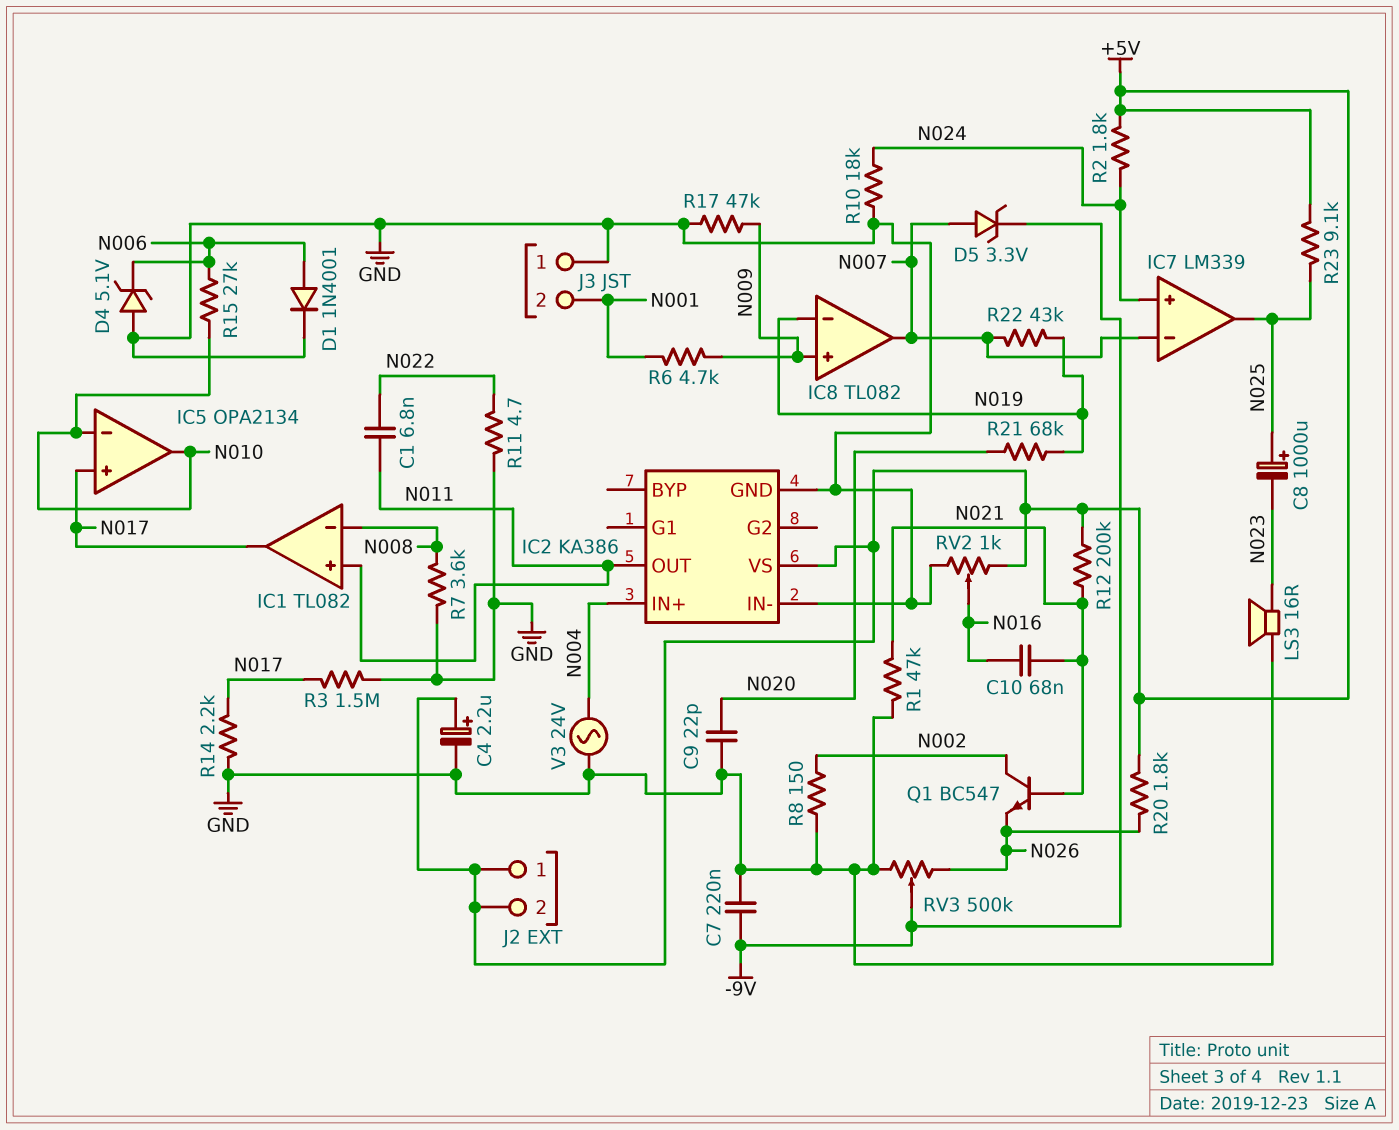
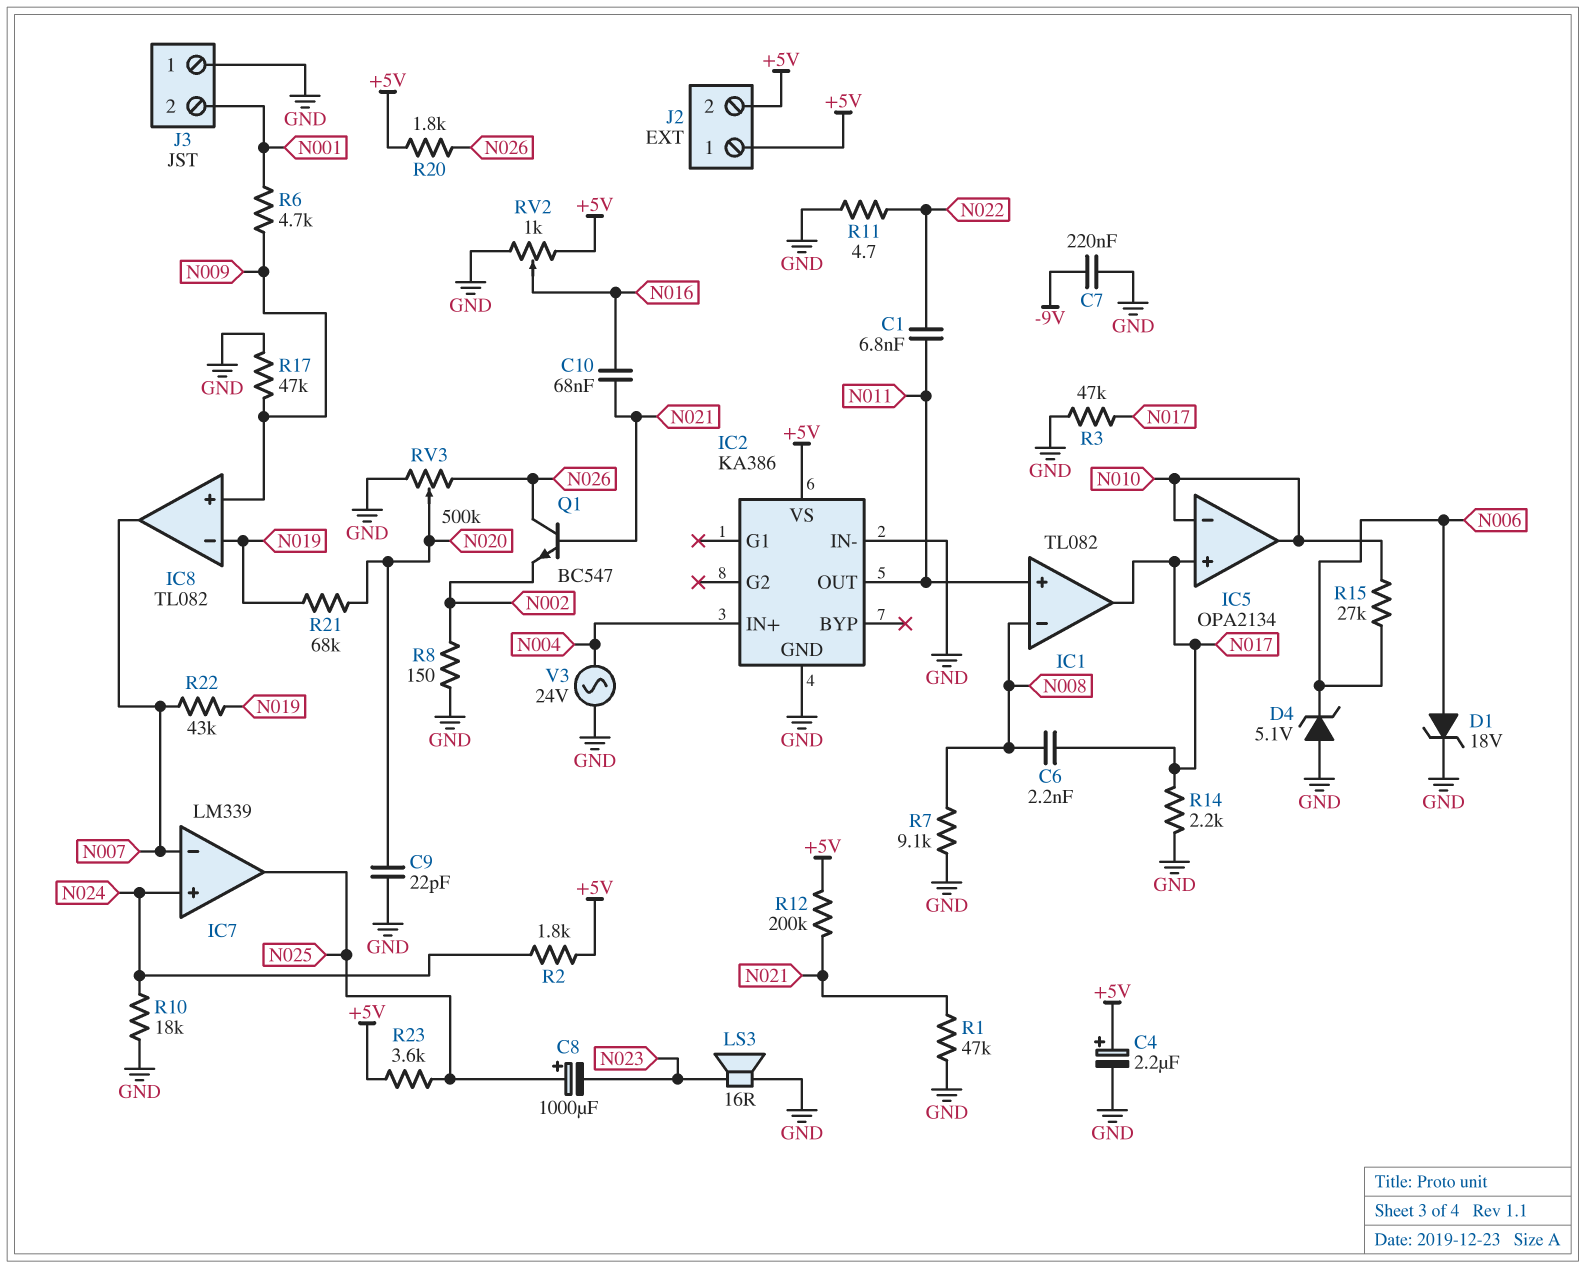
C6: none -> 2.2nF (N008, N017)
D1: diode 1N4001 (A N006, K GND) -> zener 18V (A N006, K GND)
D5: zener 3.3V (A N007, K -9V) -> none
Q1: NPN BC547 (B N021, C N002, E N026) -> NPN BC547 (B N021, C N026, E N002)
R3: 1.5M (GND, N017) -> 47k (GND, N017)
R7: 3.6k (GND, N008) -> 9.1k (GND, N008)
R23: 9.1k (+5V, N025) -> 3.6k (+5V, N025)
RV3: 500k (GND, N026, wiper -9V) -> 500k (GND, N026, wiper N020)

